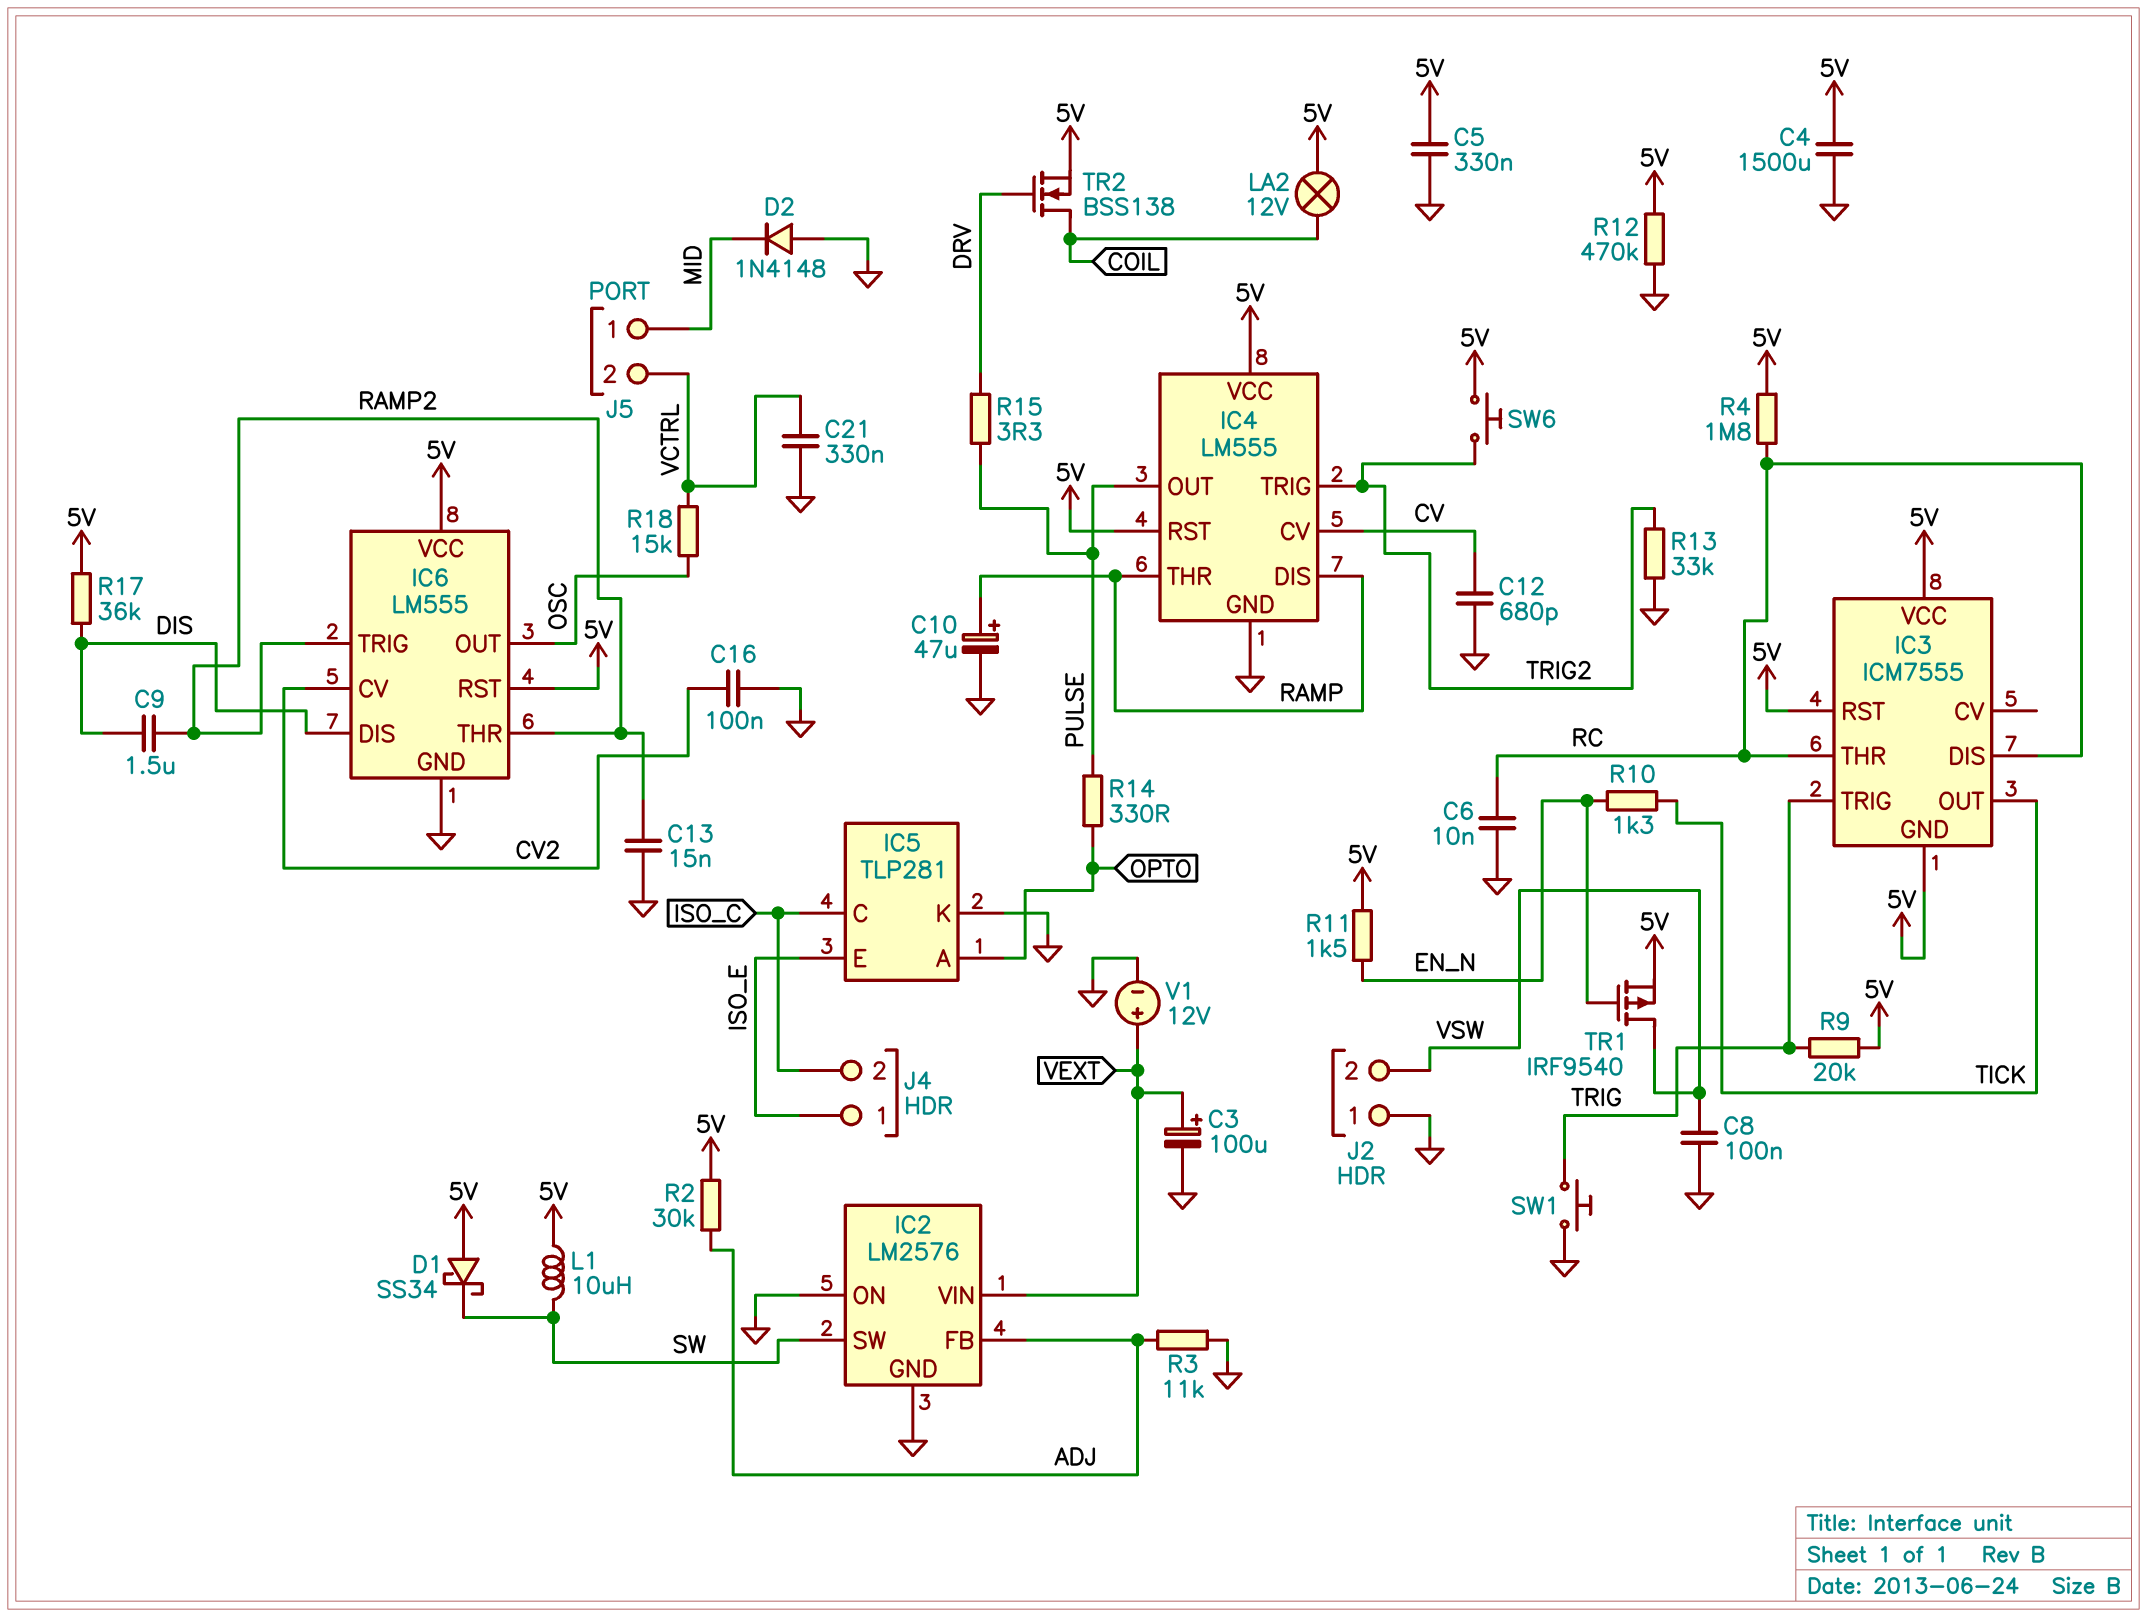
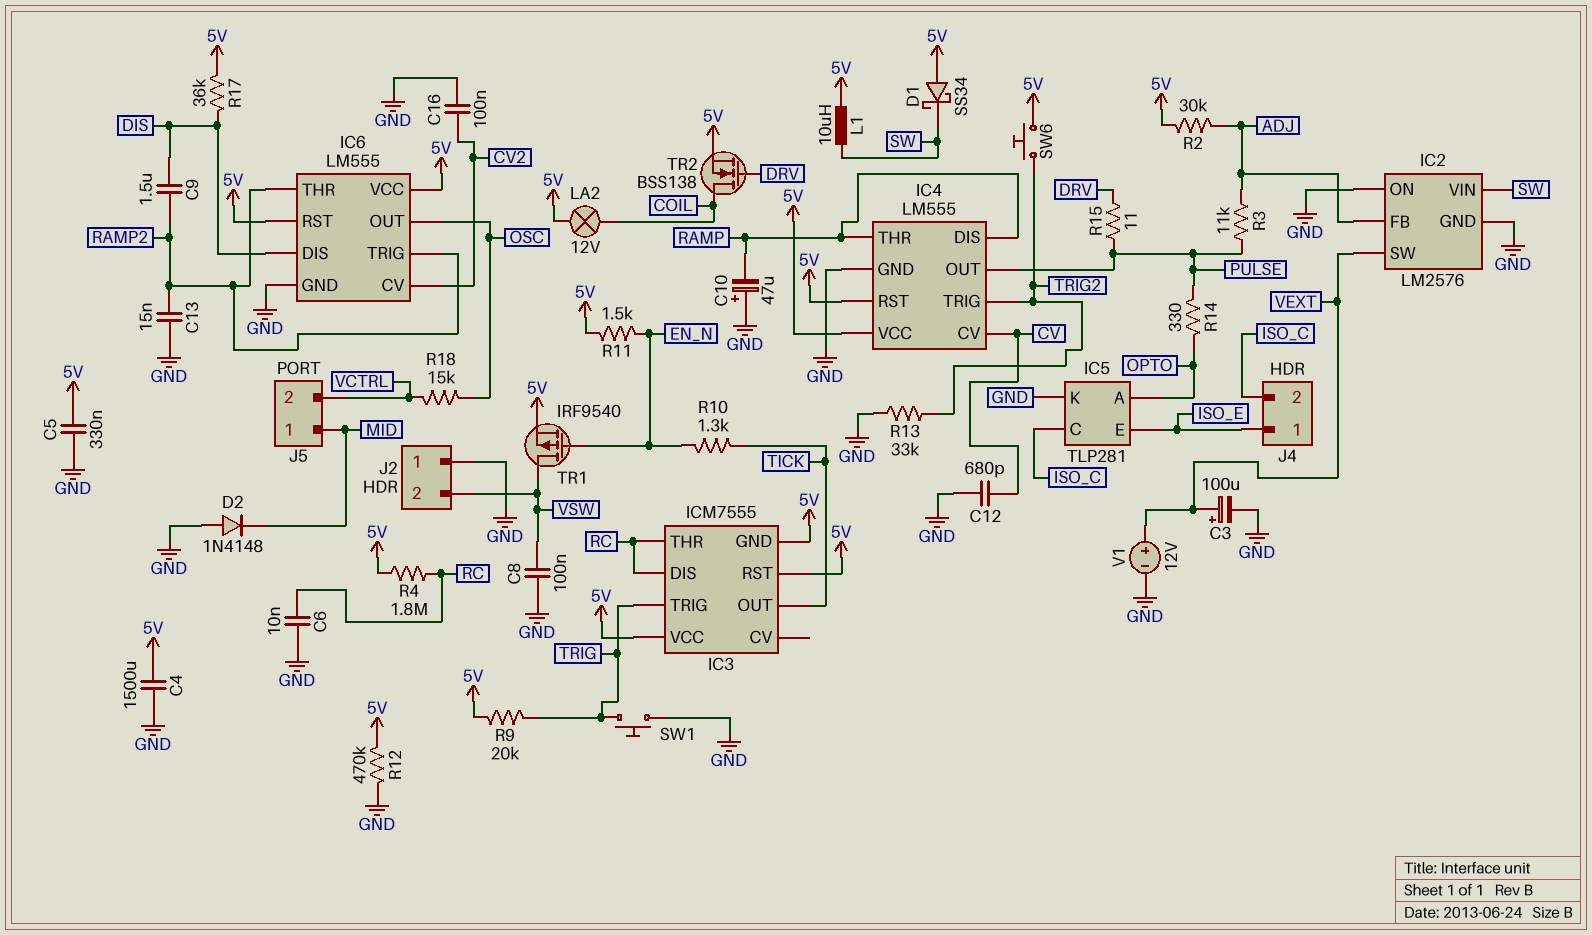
C10: 47uF (plus RAMP, minus GND) -> 47uF (plus GND, minus RAMP)
C21: 330nF (GND, VCTRL) -> none
IC2 pin SW: SW -> VEXT
IC2 pin VIN: VEXT -> SW
R3: 11k (ADJ, GND) -> 11k (ADJ, PULSE)
R15: 3.3 (DRV, PULSE) -> 11 (DRV, PULSE)

